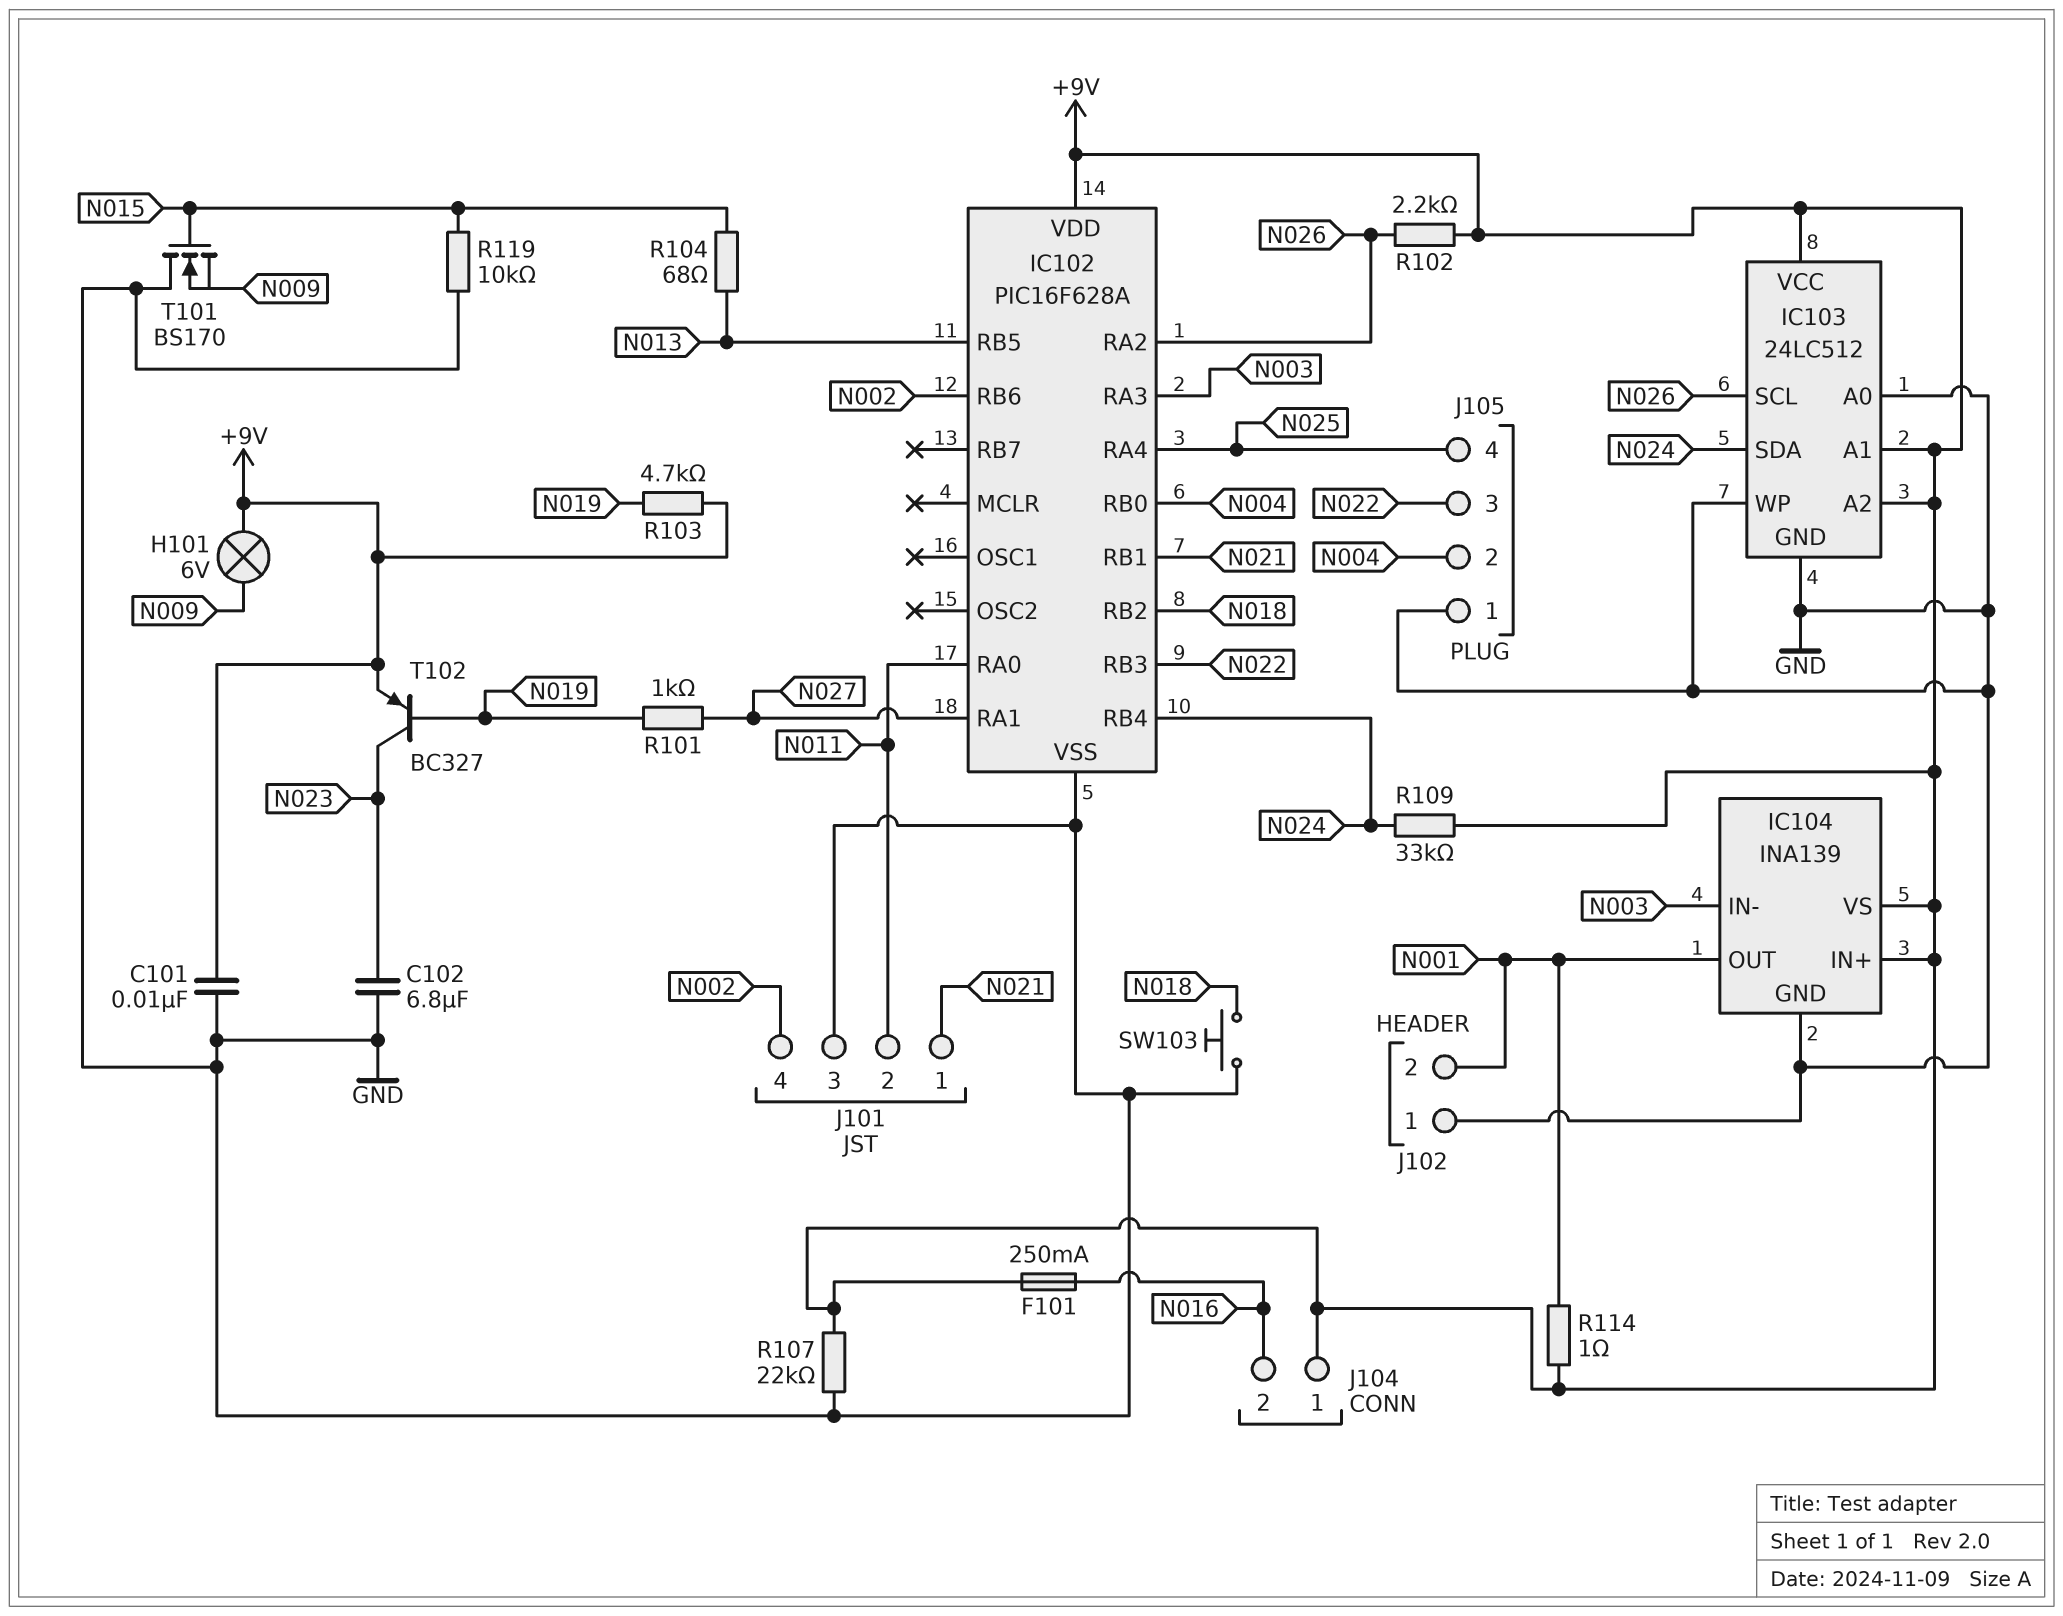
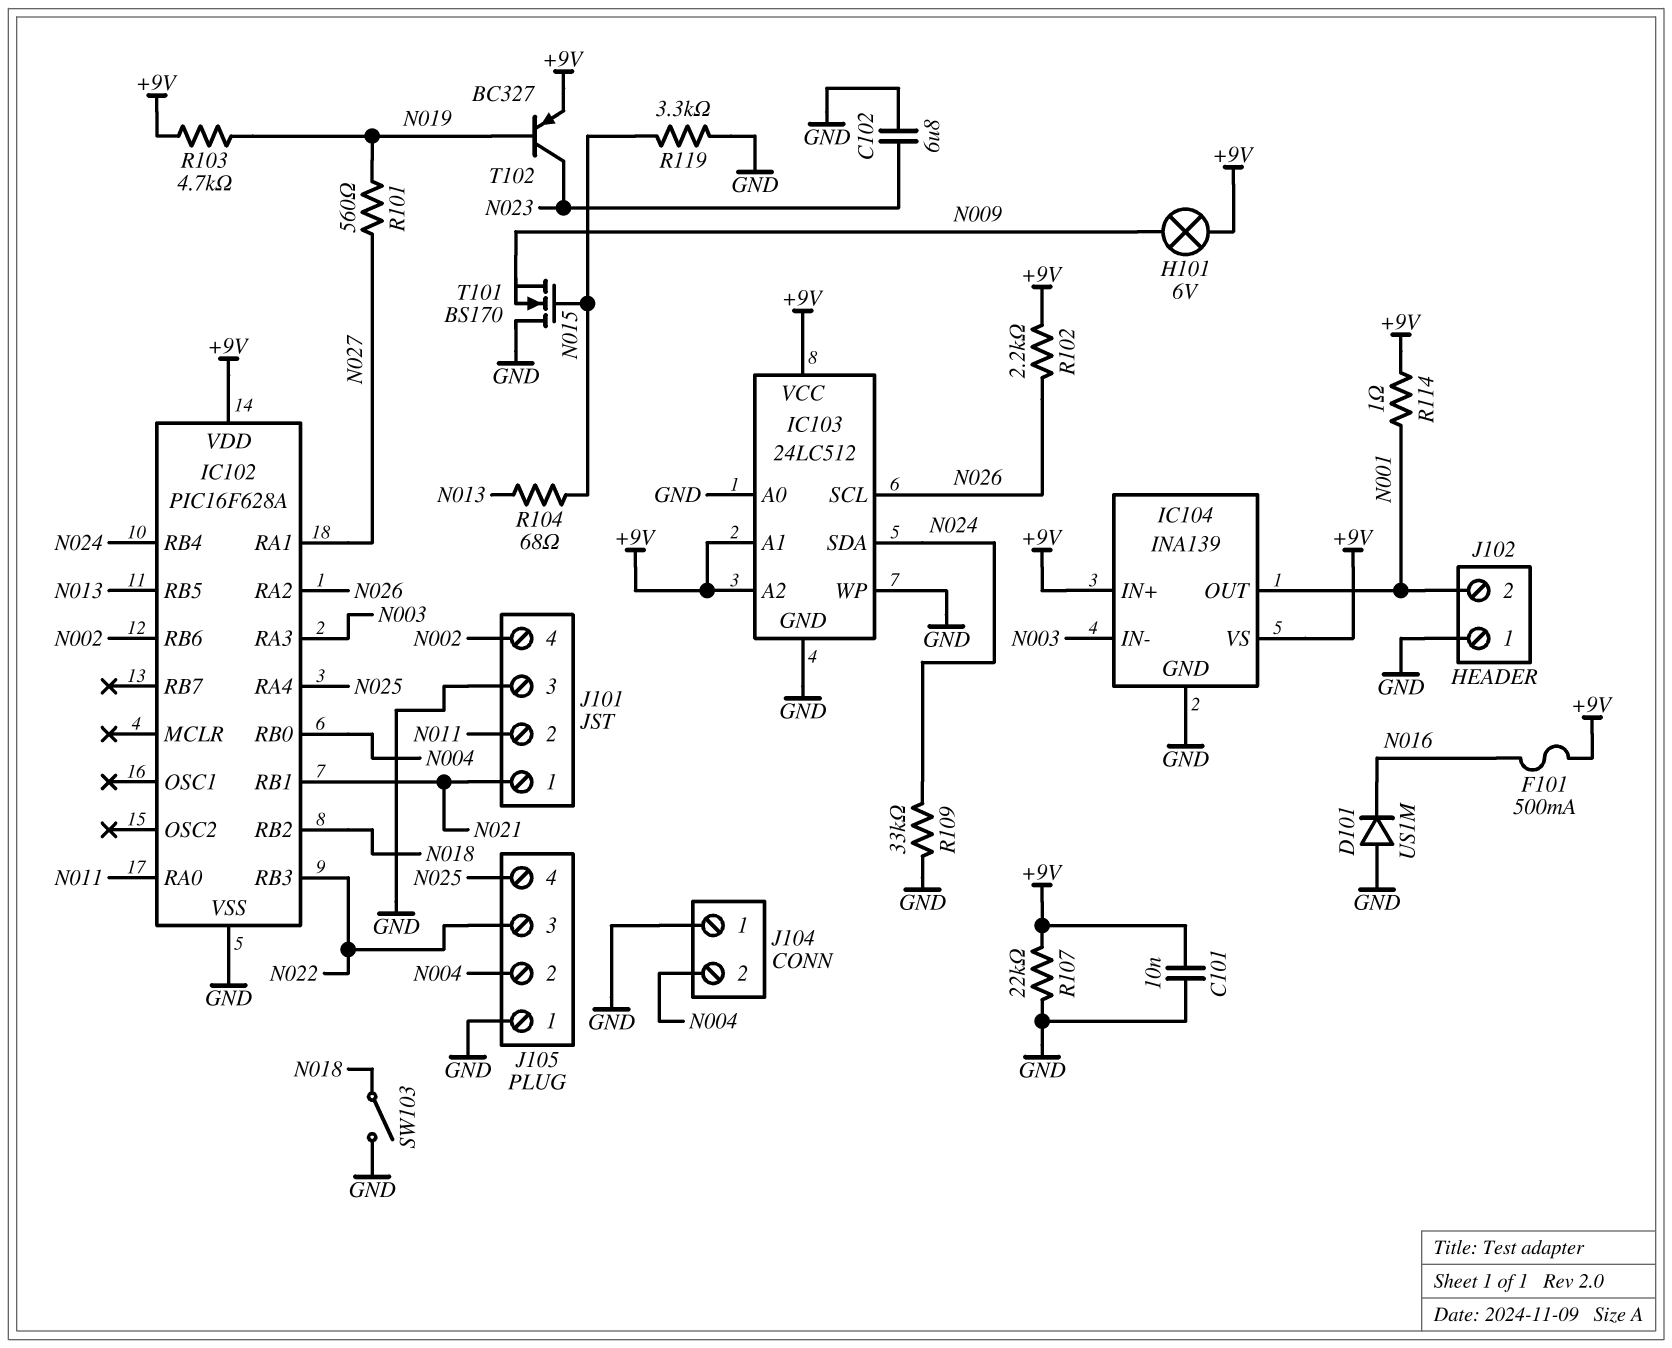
D101: none -> diode US1M (A GND, K N016)
F101: 250mA (+9V, N016) -> 500mA (+9V, N016)
J104 pin 1: +9V -> GND
J104 pin 2: N016 -> N004
R101: 1k (N019, N027) -> 560 (N019, N027)
R109: 33k (+9V, N024) -> 33k (GND, N024)
R119: 10k (GND, N015) -> 3.3k (GND, N015)
SW103: button (GND, N018) -> switch (GND, N018)

